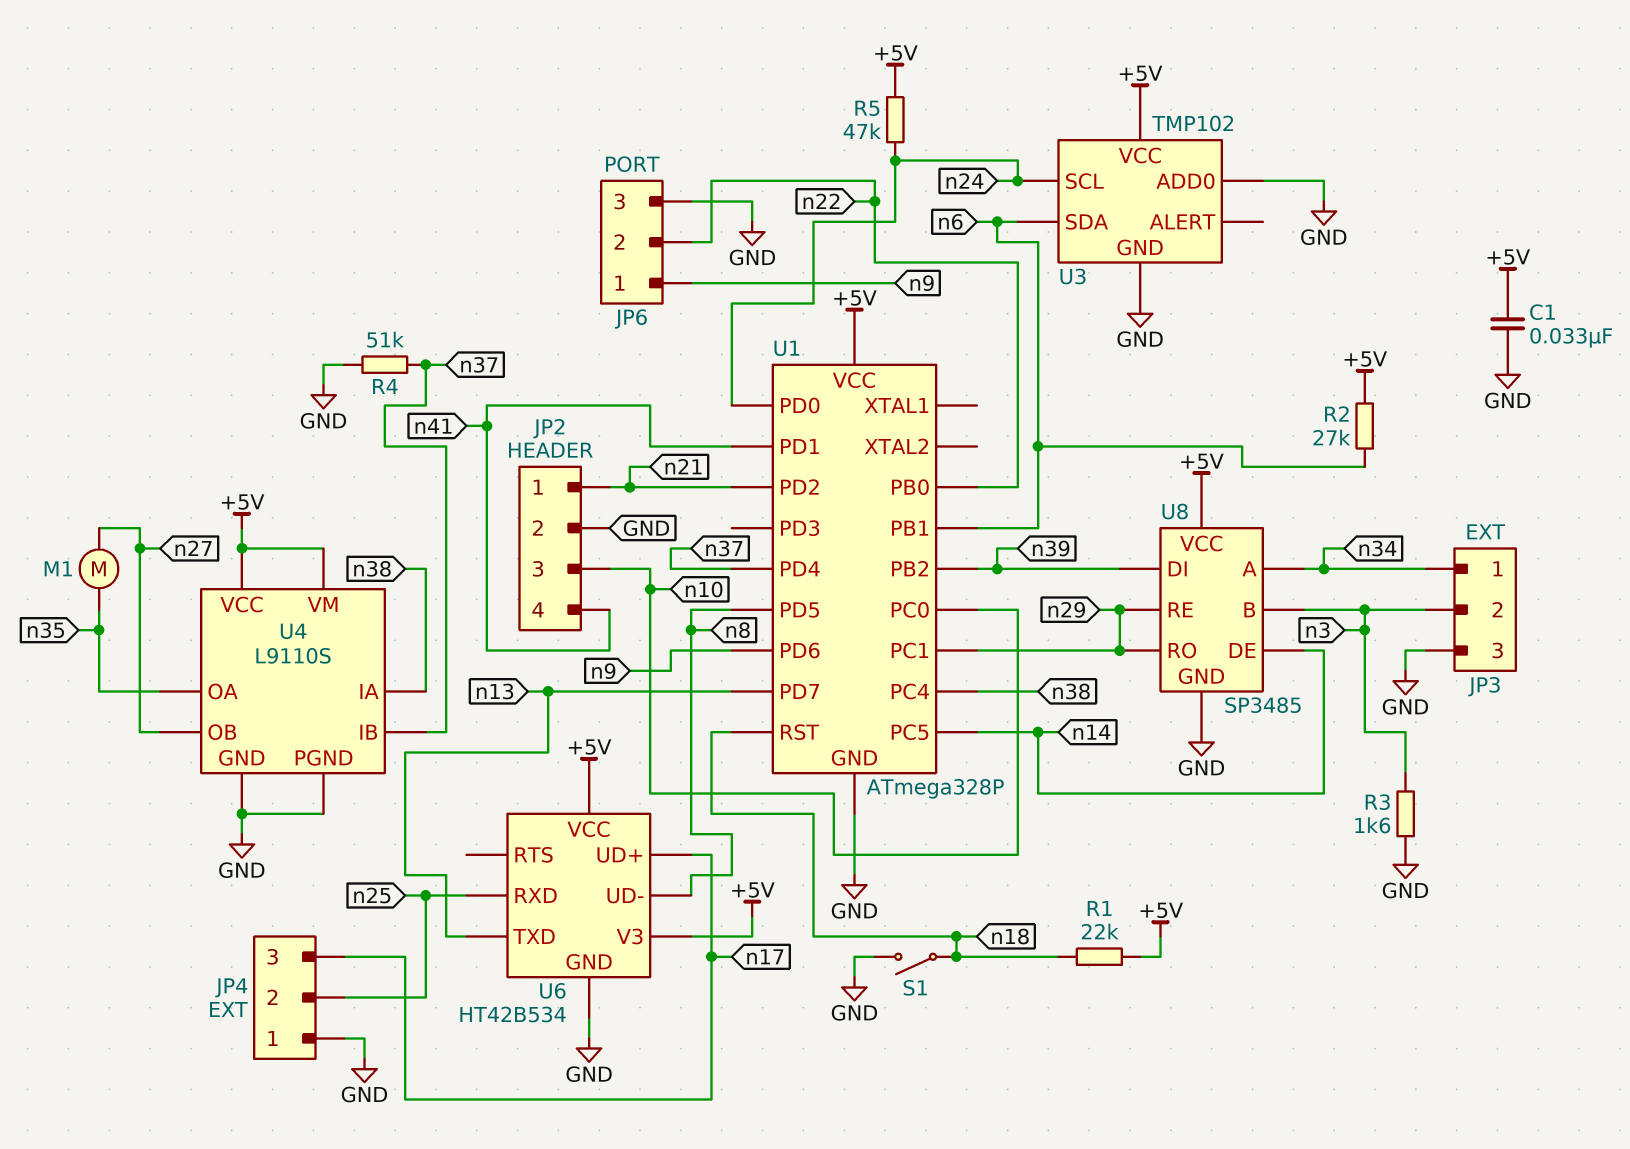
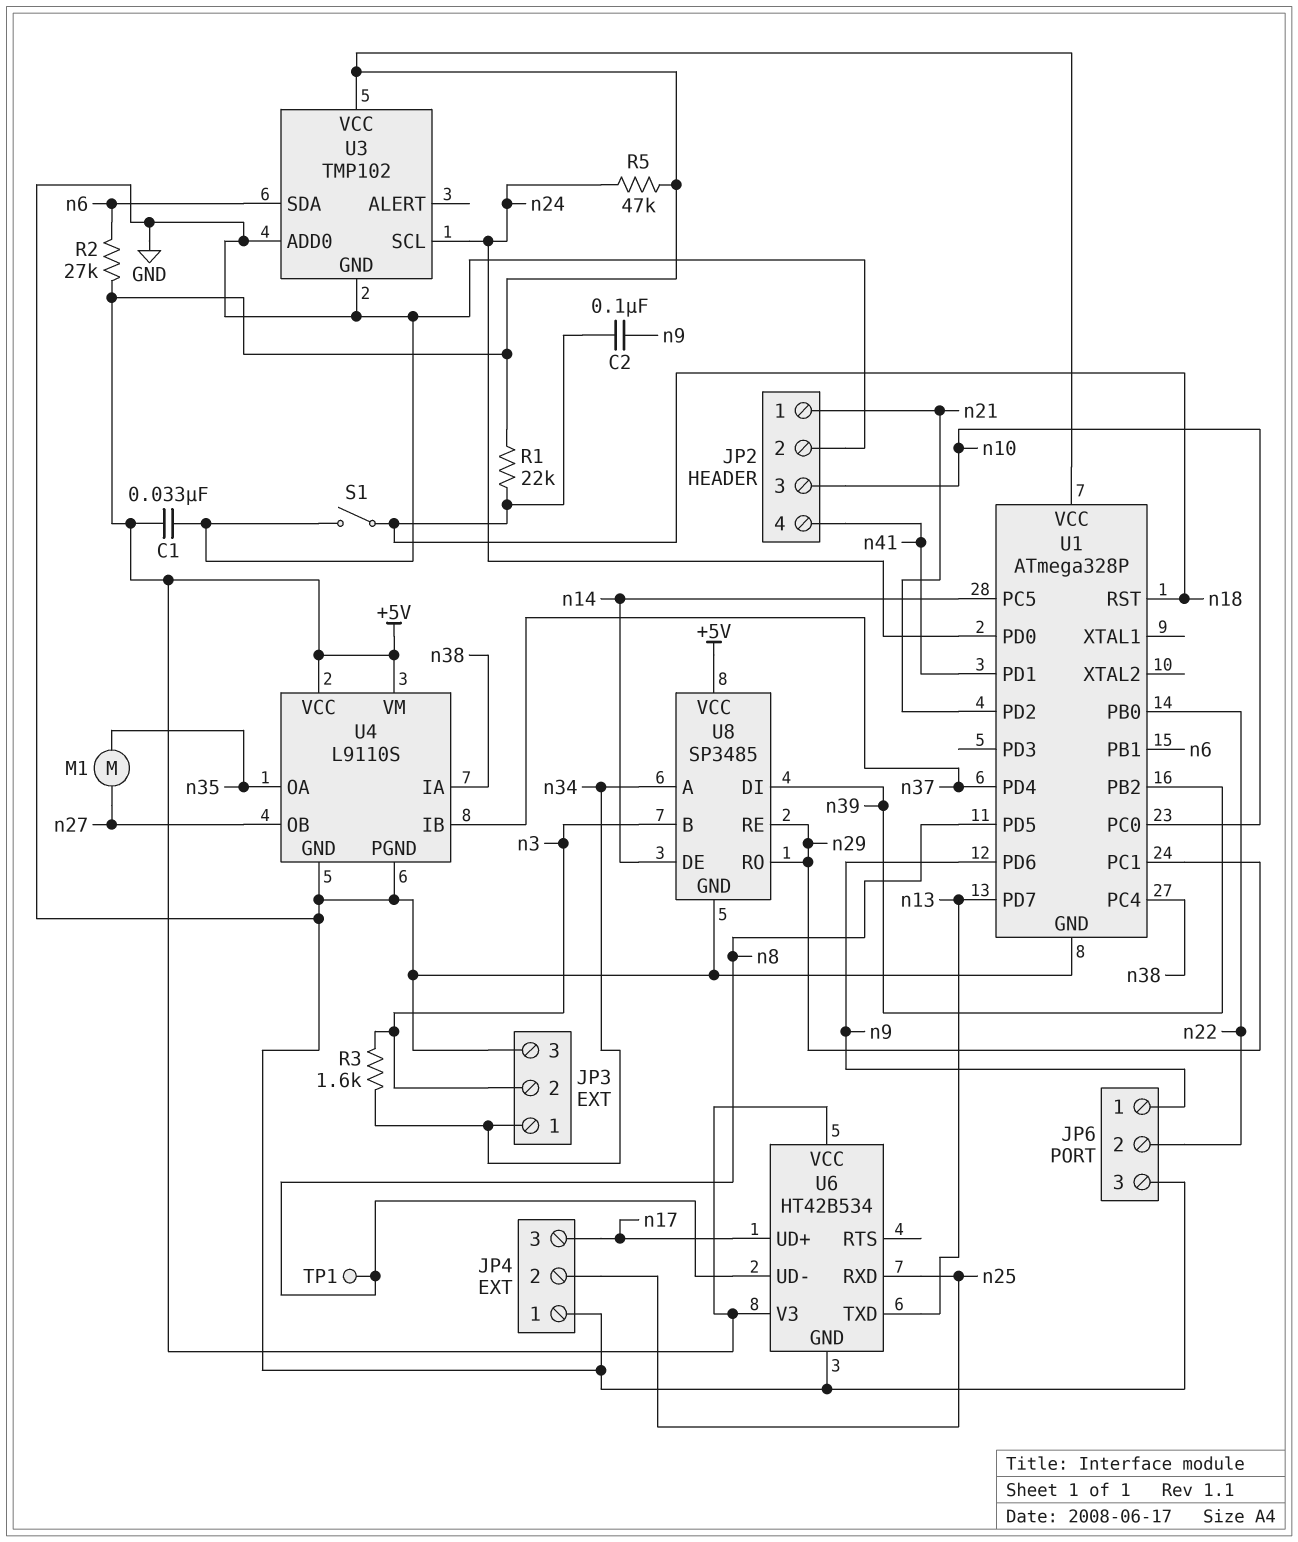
C2: none -> 100nF (n9, n18)
R3: 1.6k (GND, n3) -> 1.6k (n3, n34)
R4: 51k (GND, n37) -> none
TP1: none -> test point (n8)

